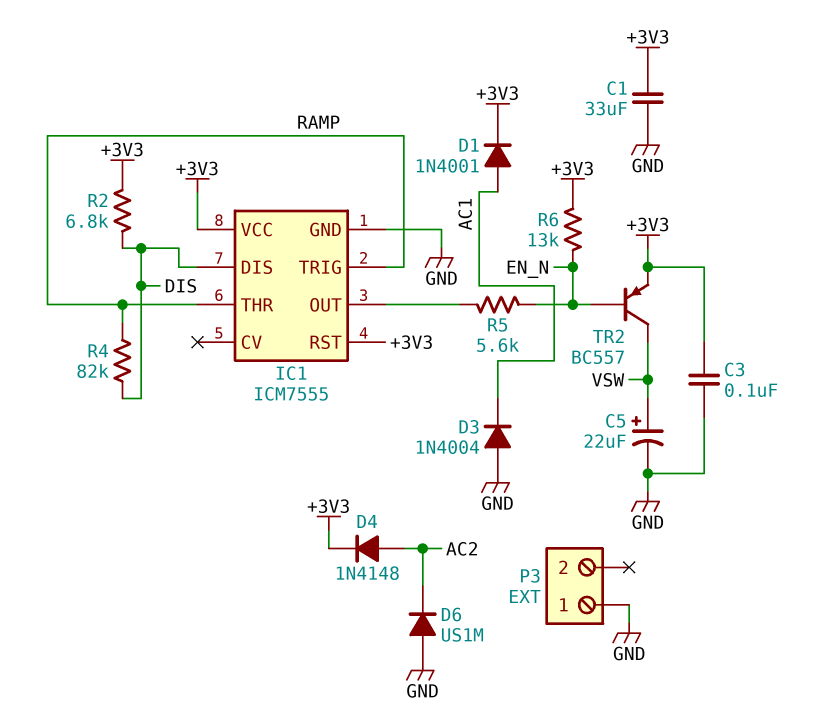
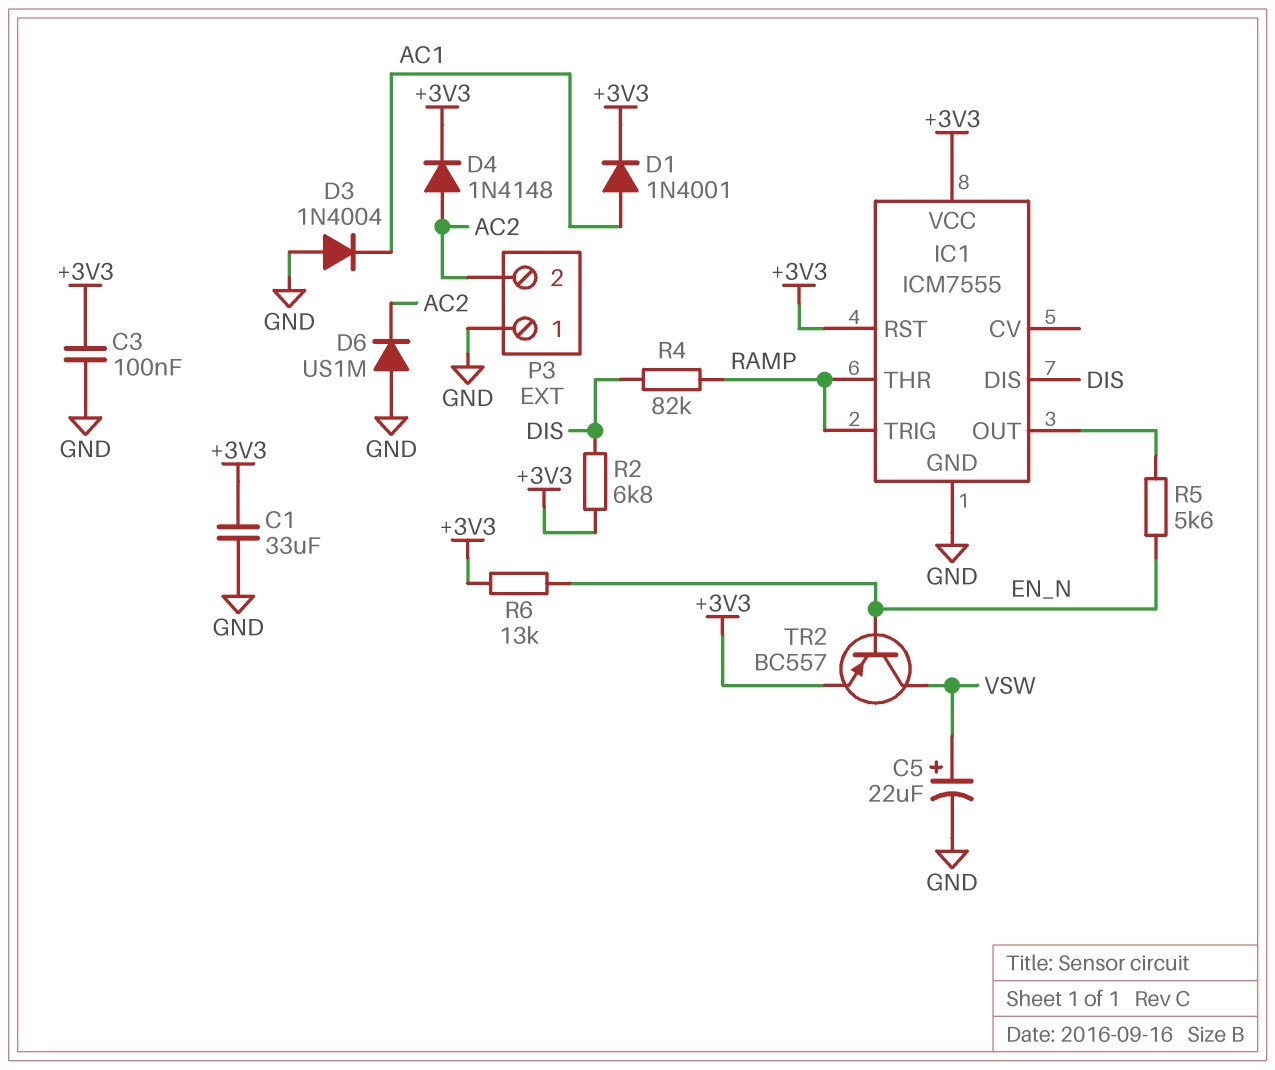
P3 pin 2: none -> AC2

